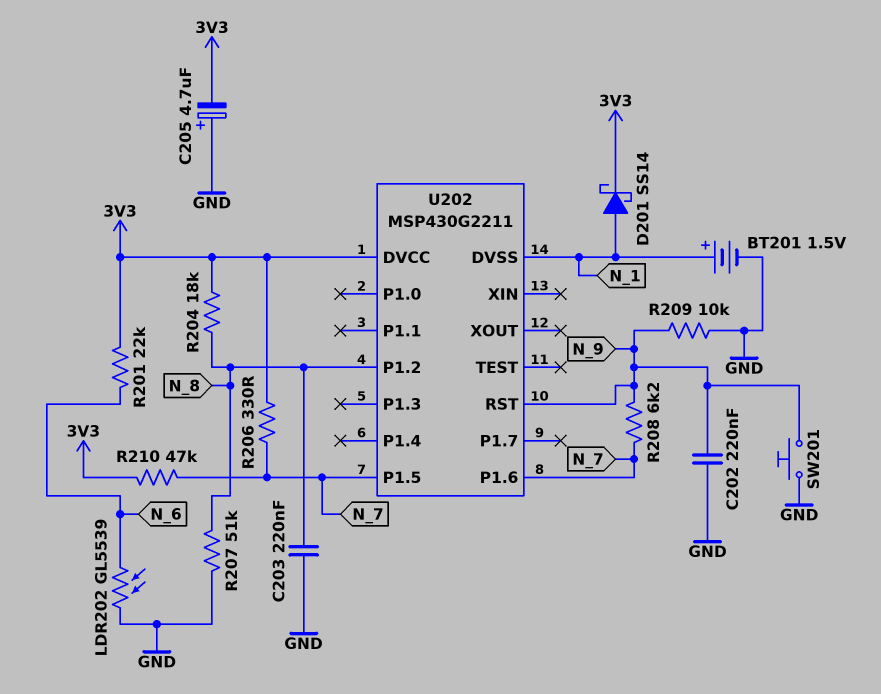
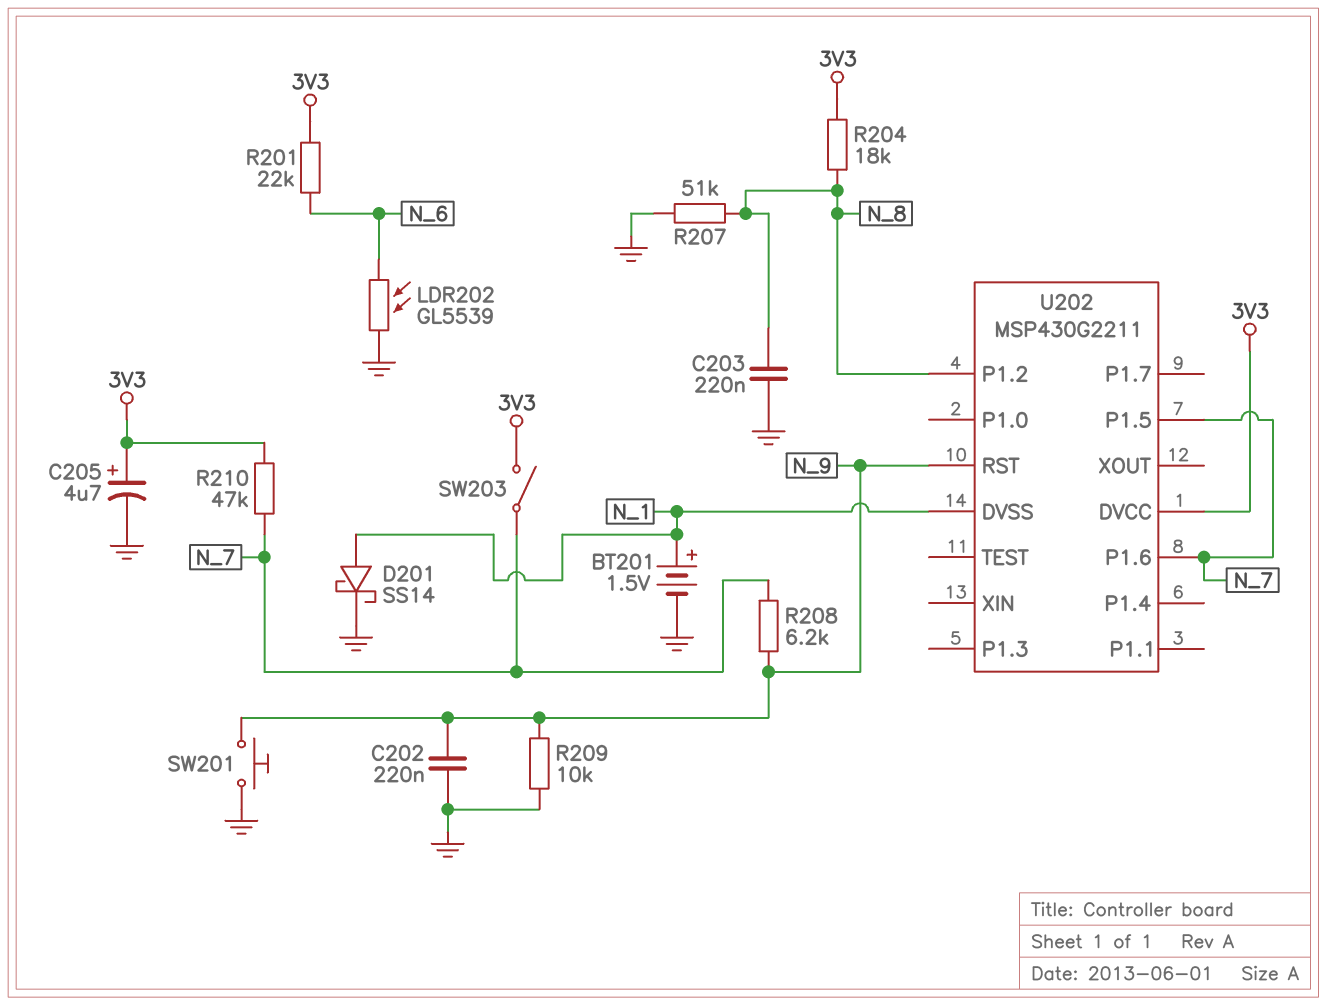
C205: 4.7uF (plus GND, minus 3V3) -> 4.7uF (plus 3V3, minus GND)
D201: schottky SS14 (A N_1, K 3V3) -> schottky SS14 (A N_1, K GND)
R206: 330 (3V3, N_7) -> none
SW203: none -> switch (3V3, N_7)

